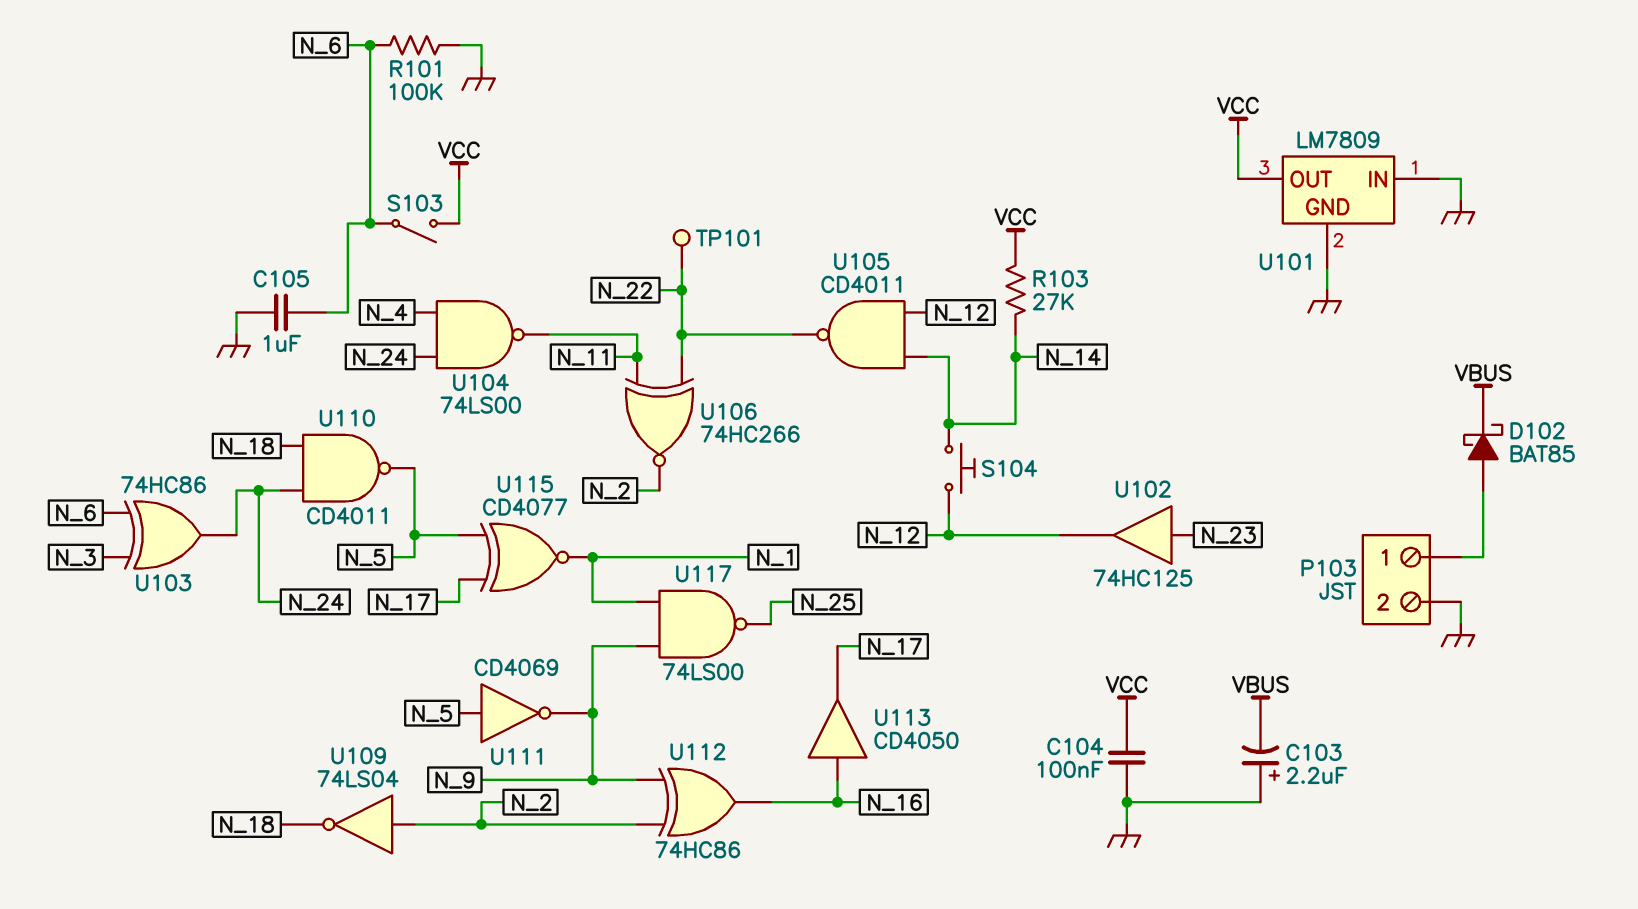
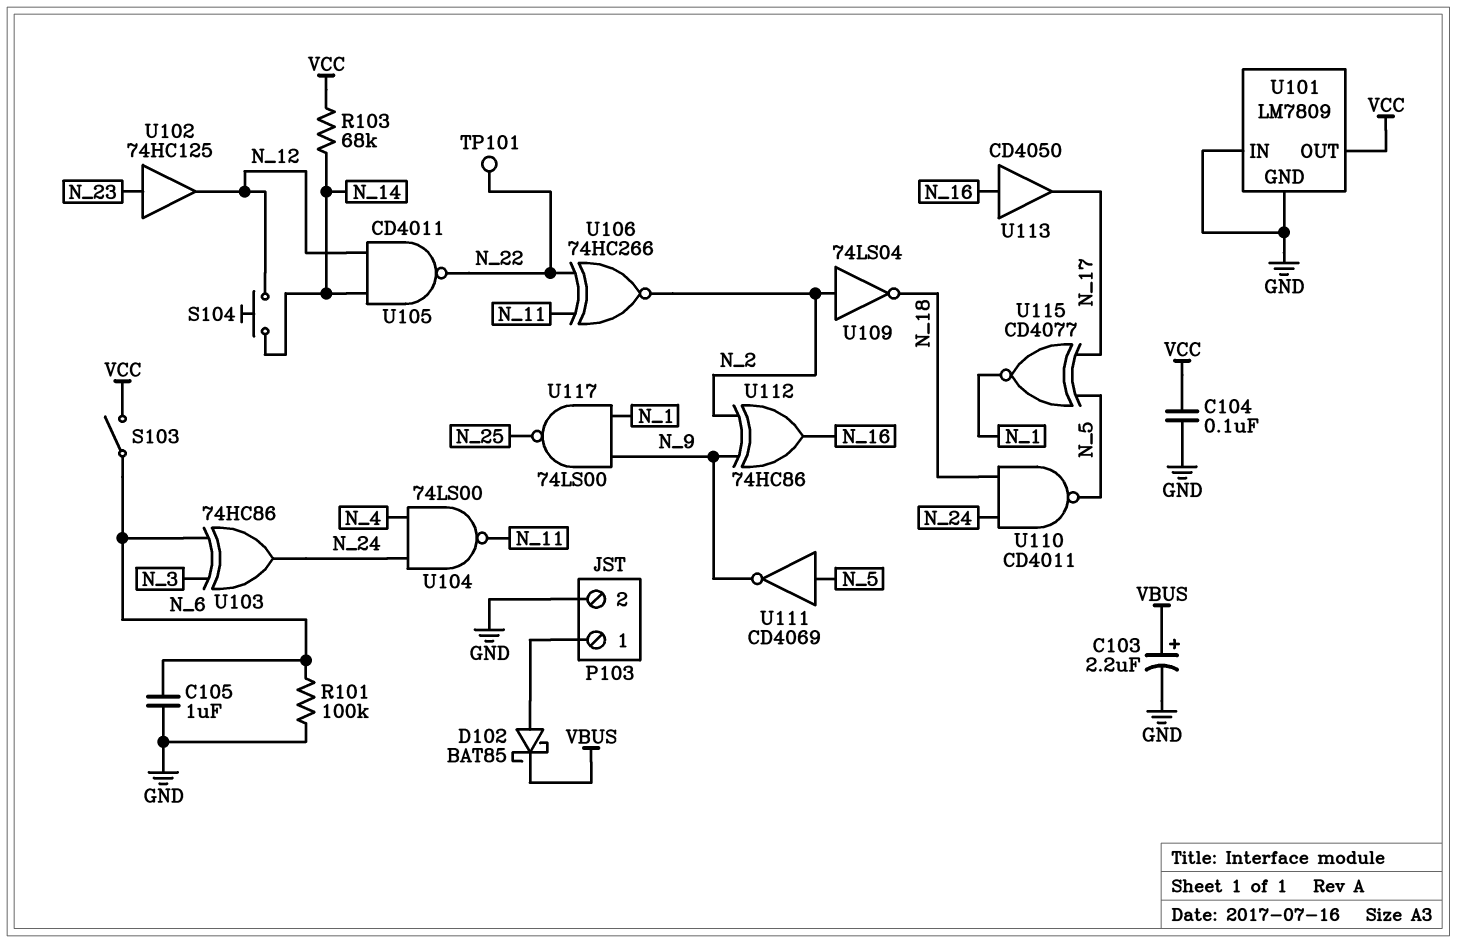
C103: 2.2uF (plus GND, minus VBUS) -> 2.2uF (plus VBUS, minus GND)
R103: 27k (N_14, VCC) -> 68k (N_14, VCC)

